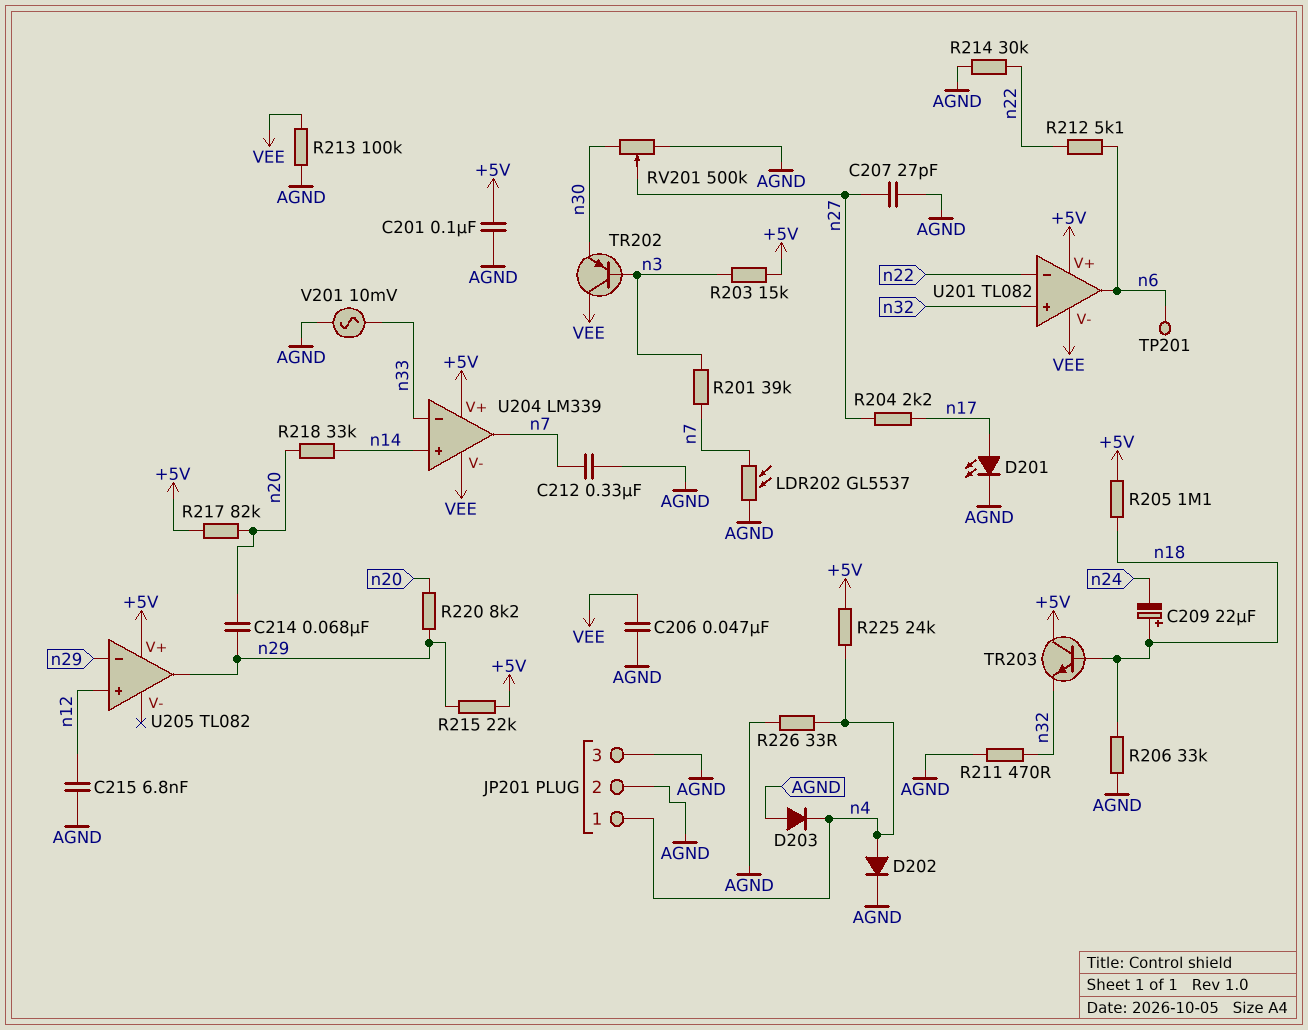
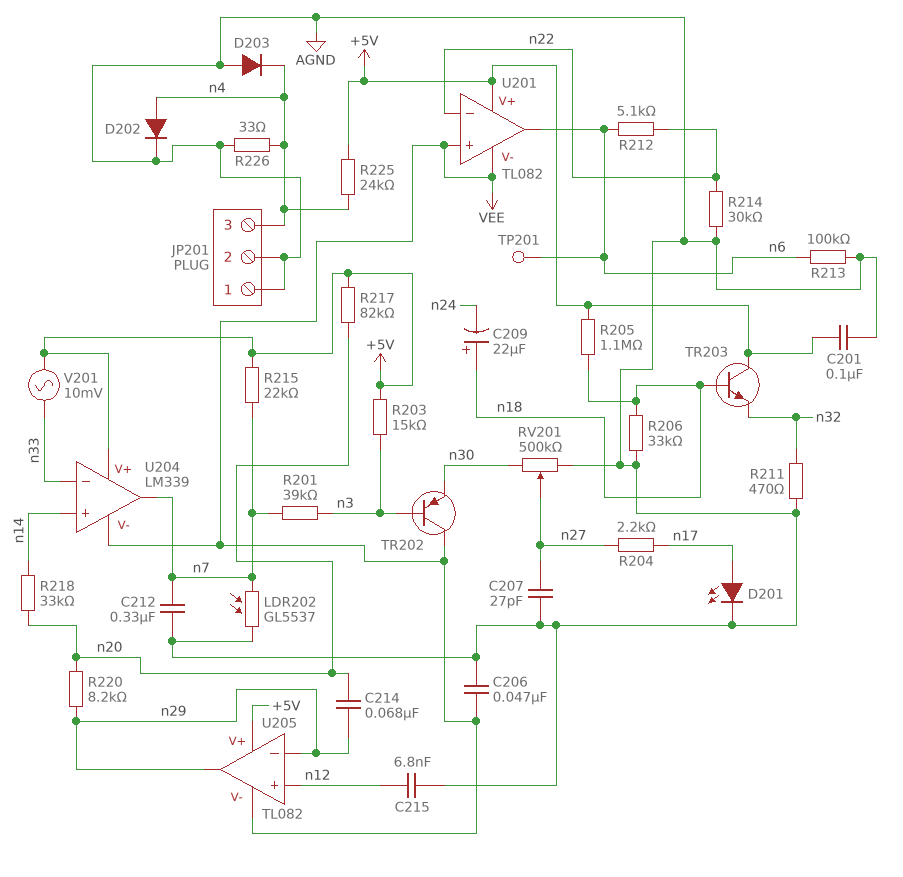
JP201 pin 1: n4 -> AGND
JP201 pin 3: AGND -> n4
R213: 100k (AGND, VEE) -> 100k (AGND, n6)
R215: 22k (+5V, n29) -> 22k (+5V, n7)
U201 pin in+: n32 -> VEE
U205 pin V-: none -> VEE
V201: AC 10mV (AGND, n33) -> AC 10mV (+5V, n33)

